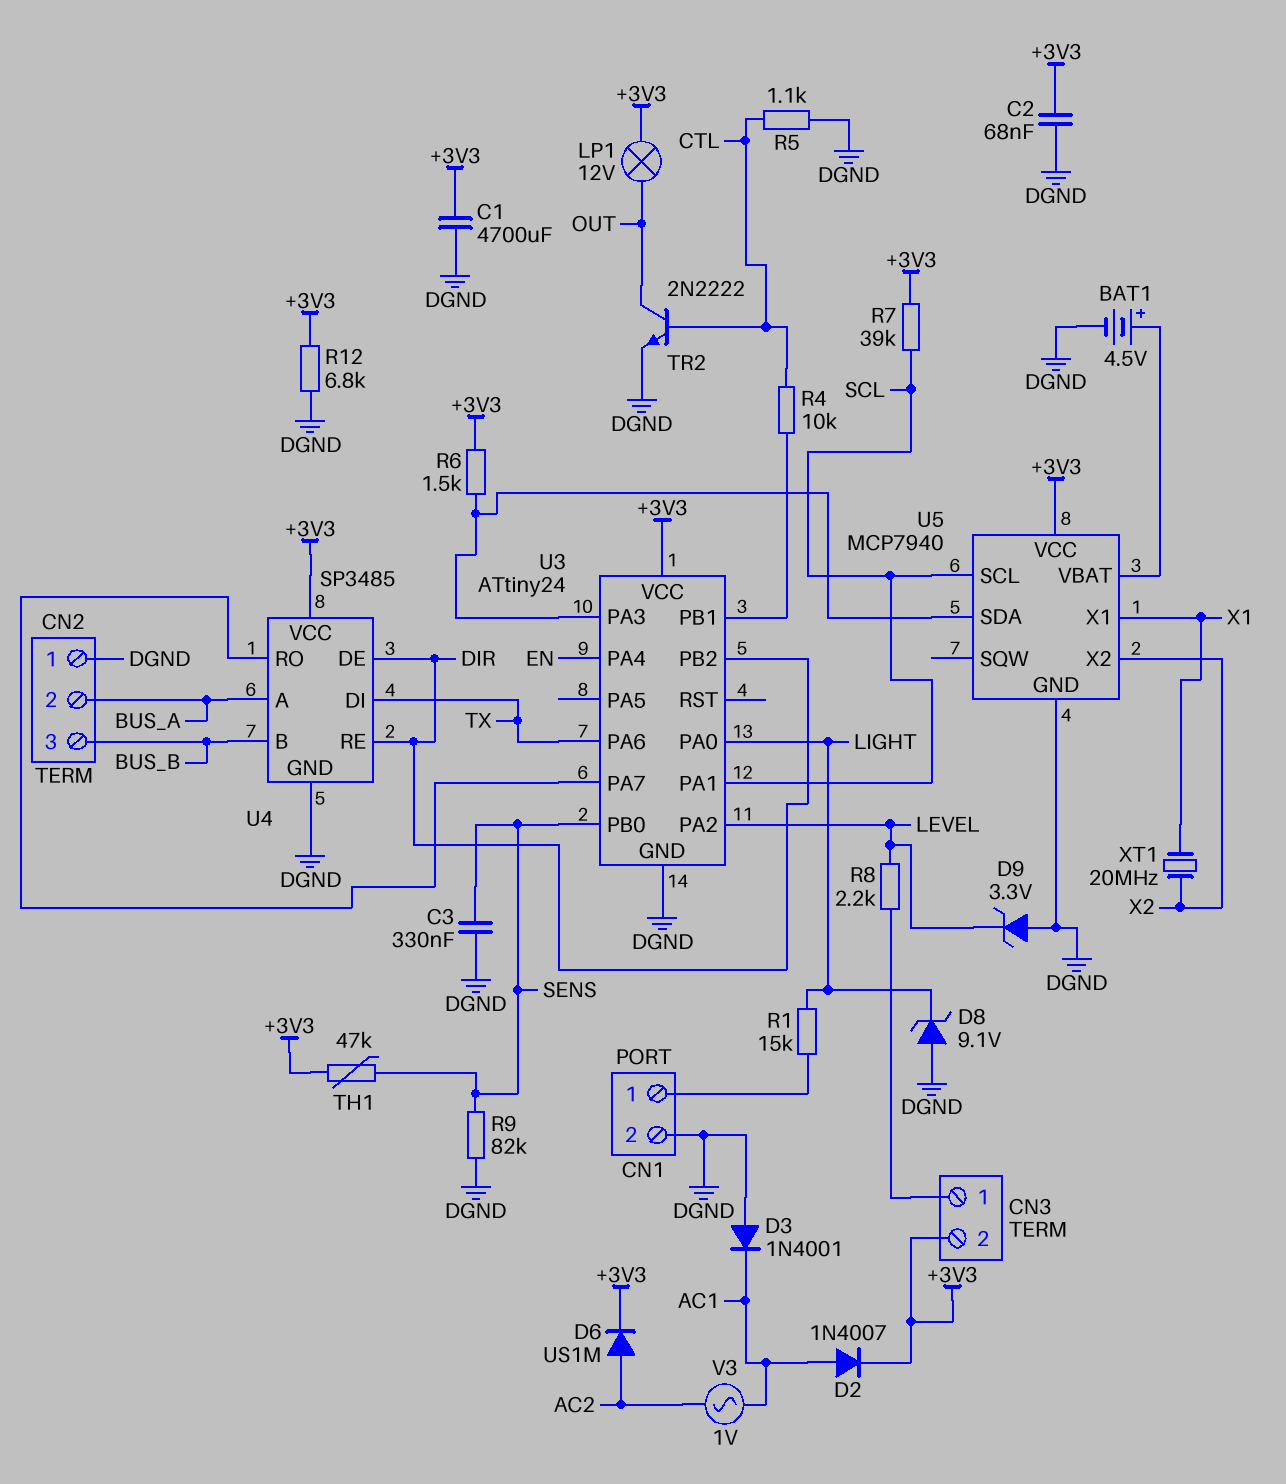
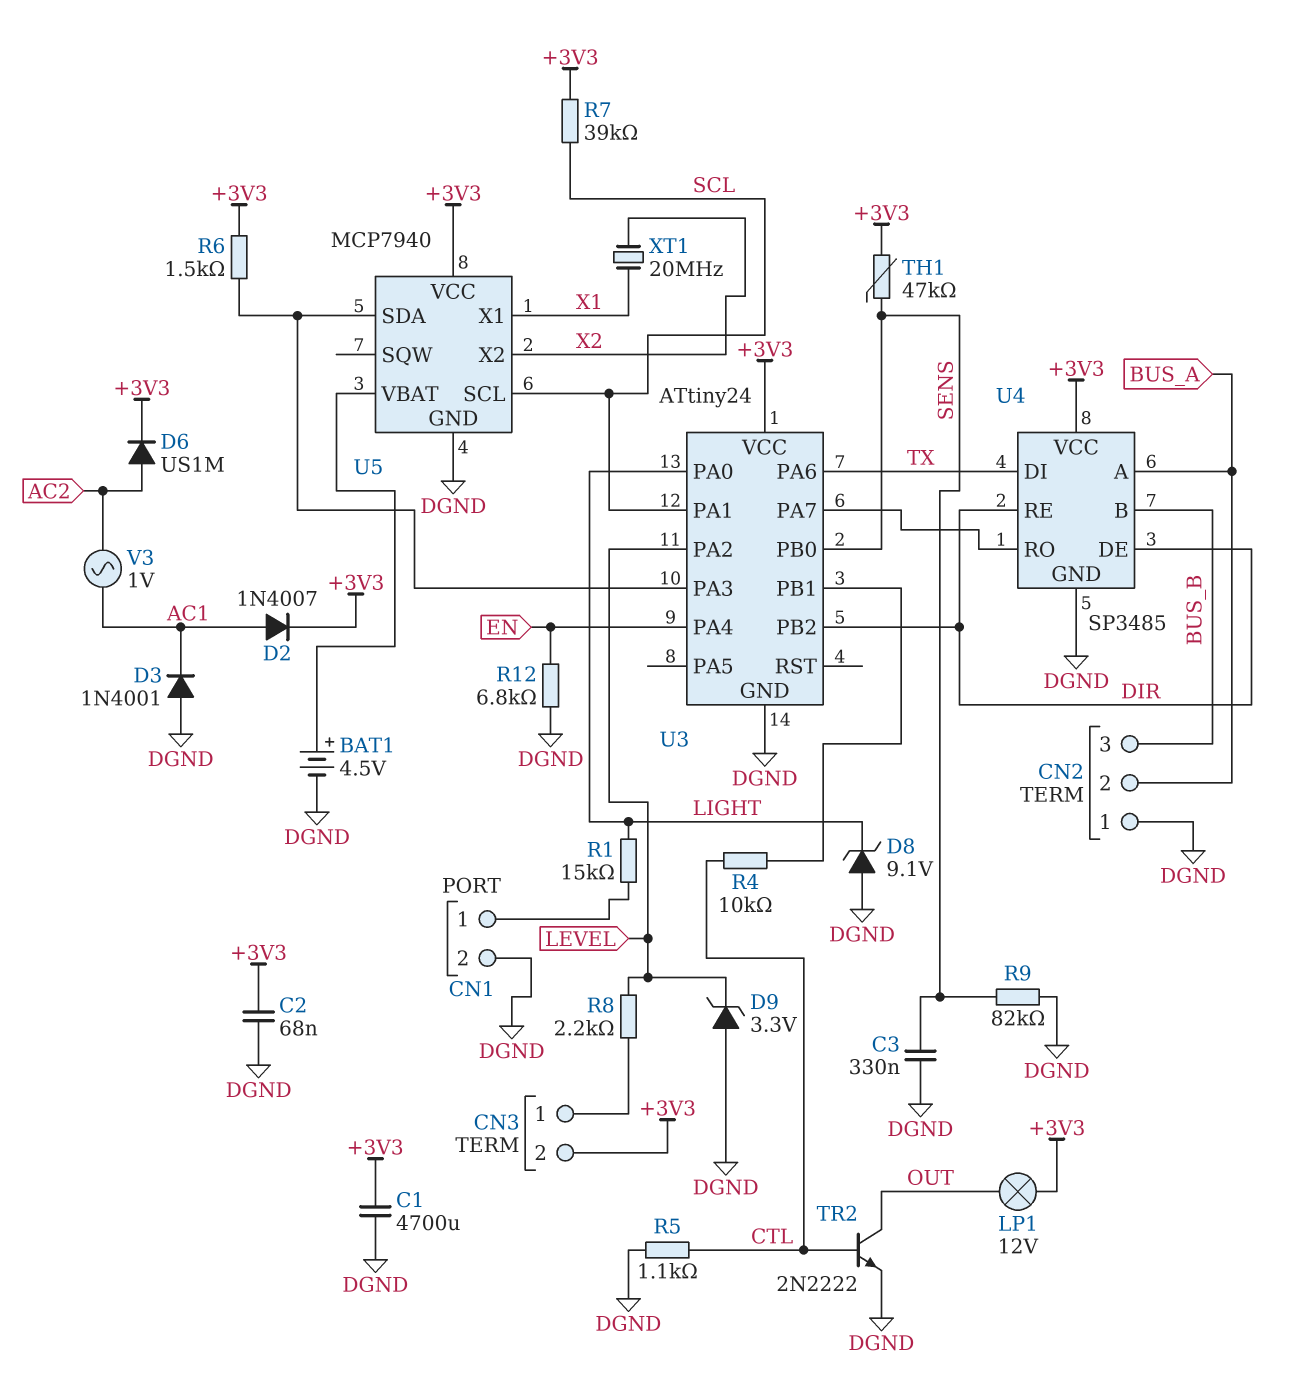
R12: 6.8k (+3V3, DGND) -> 6.8k (DGND, EN)

